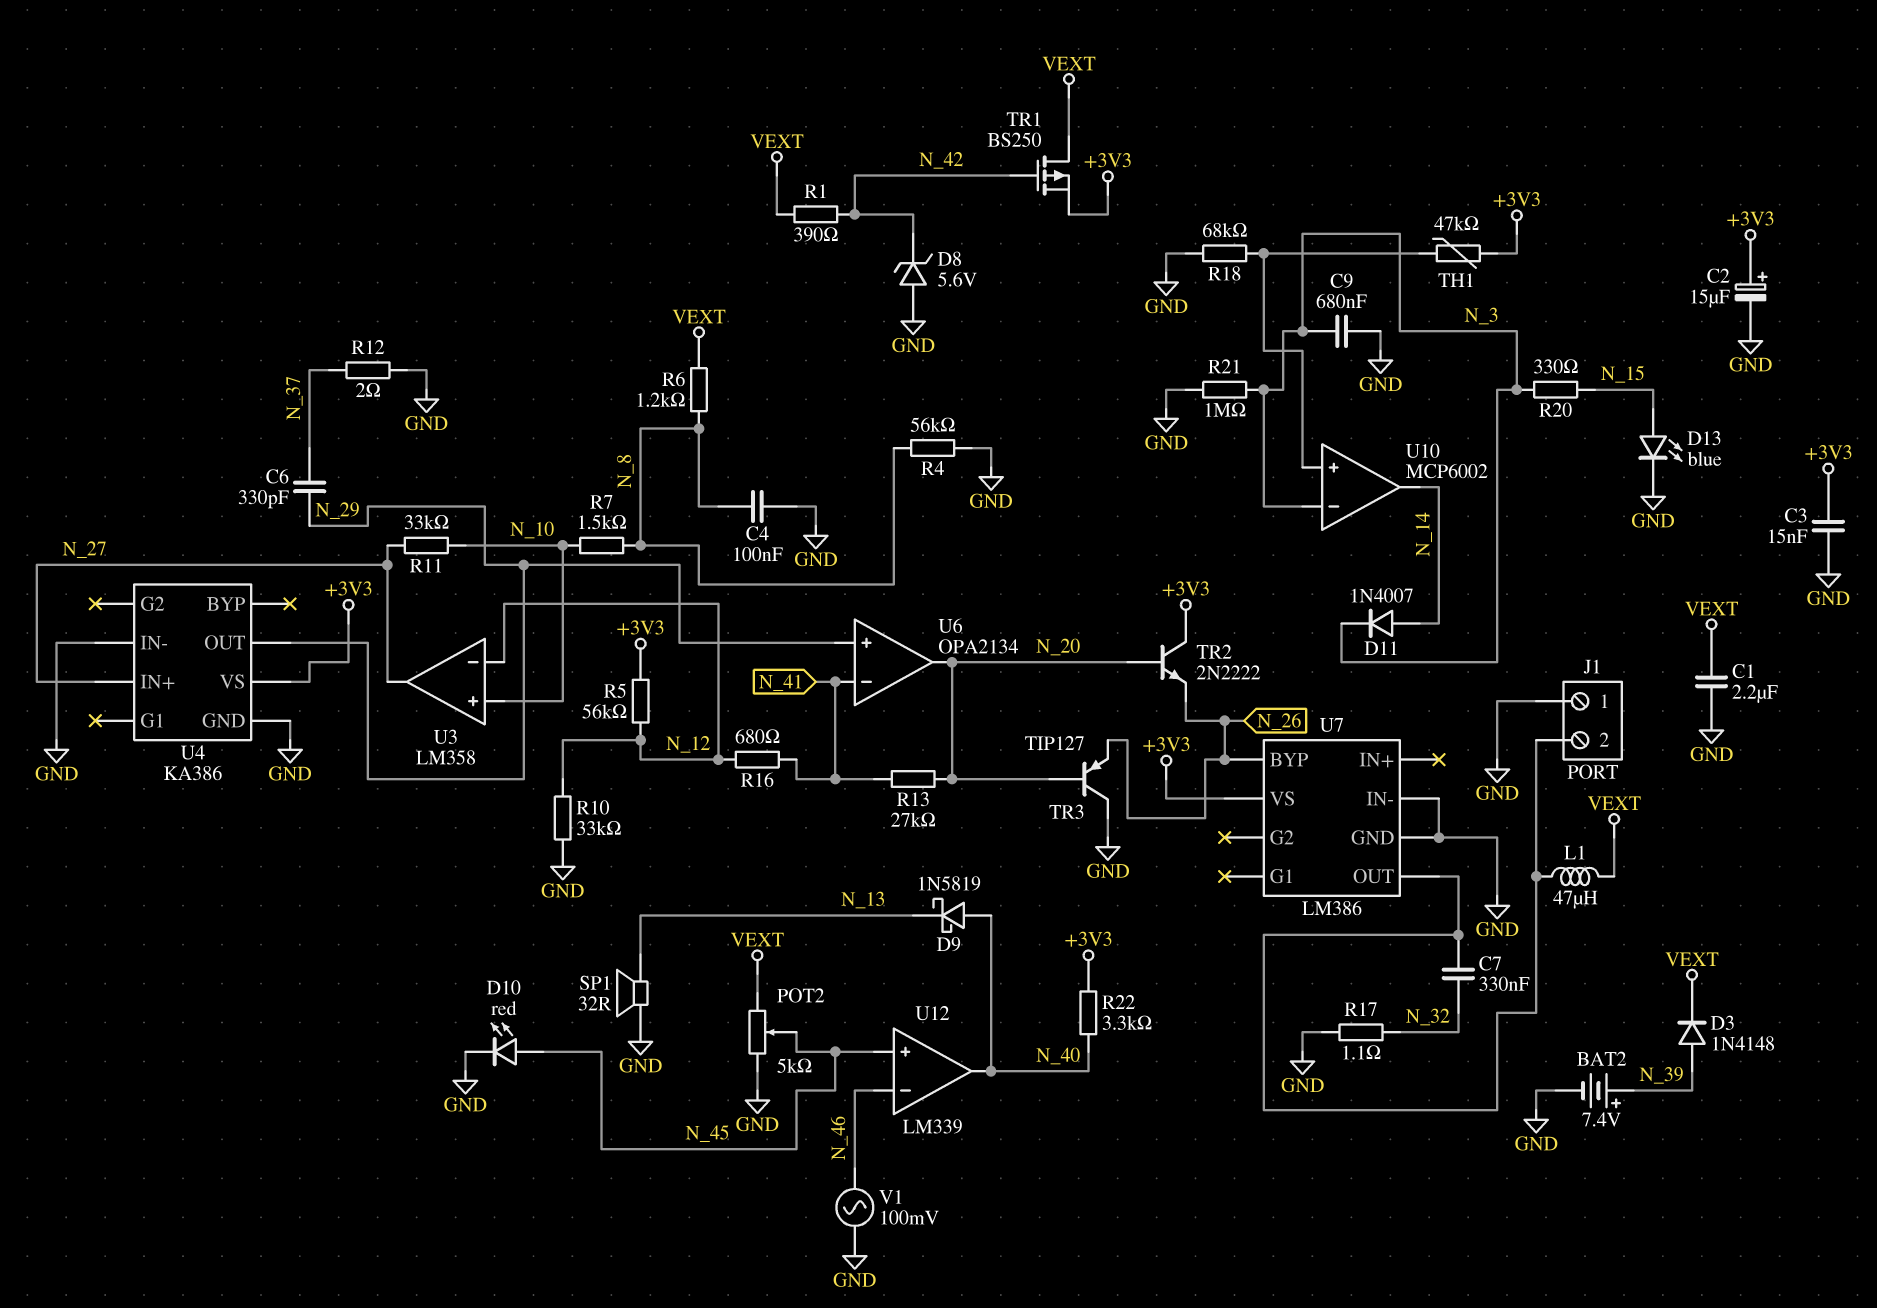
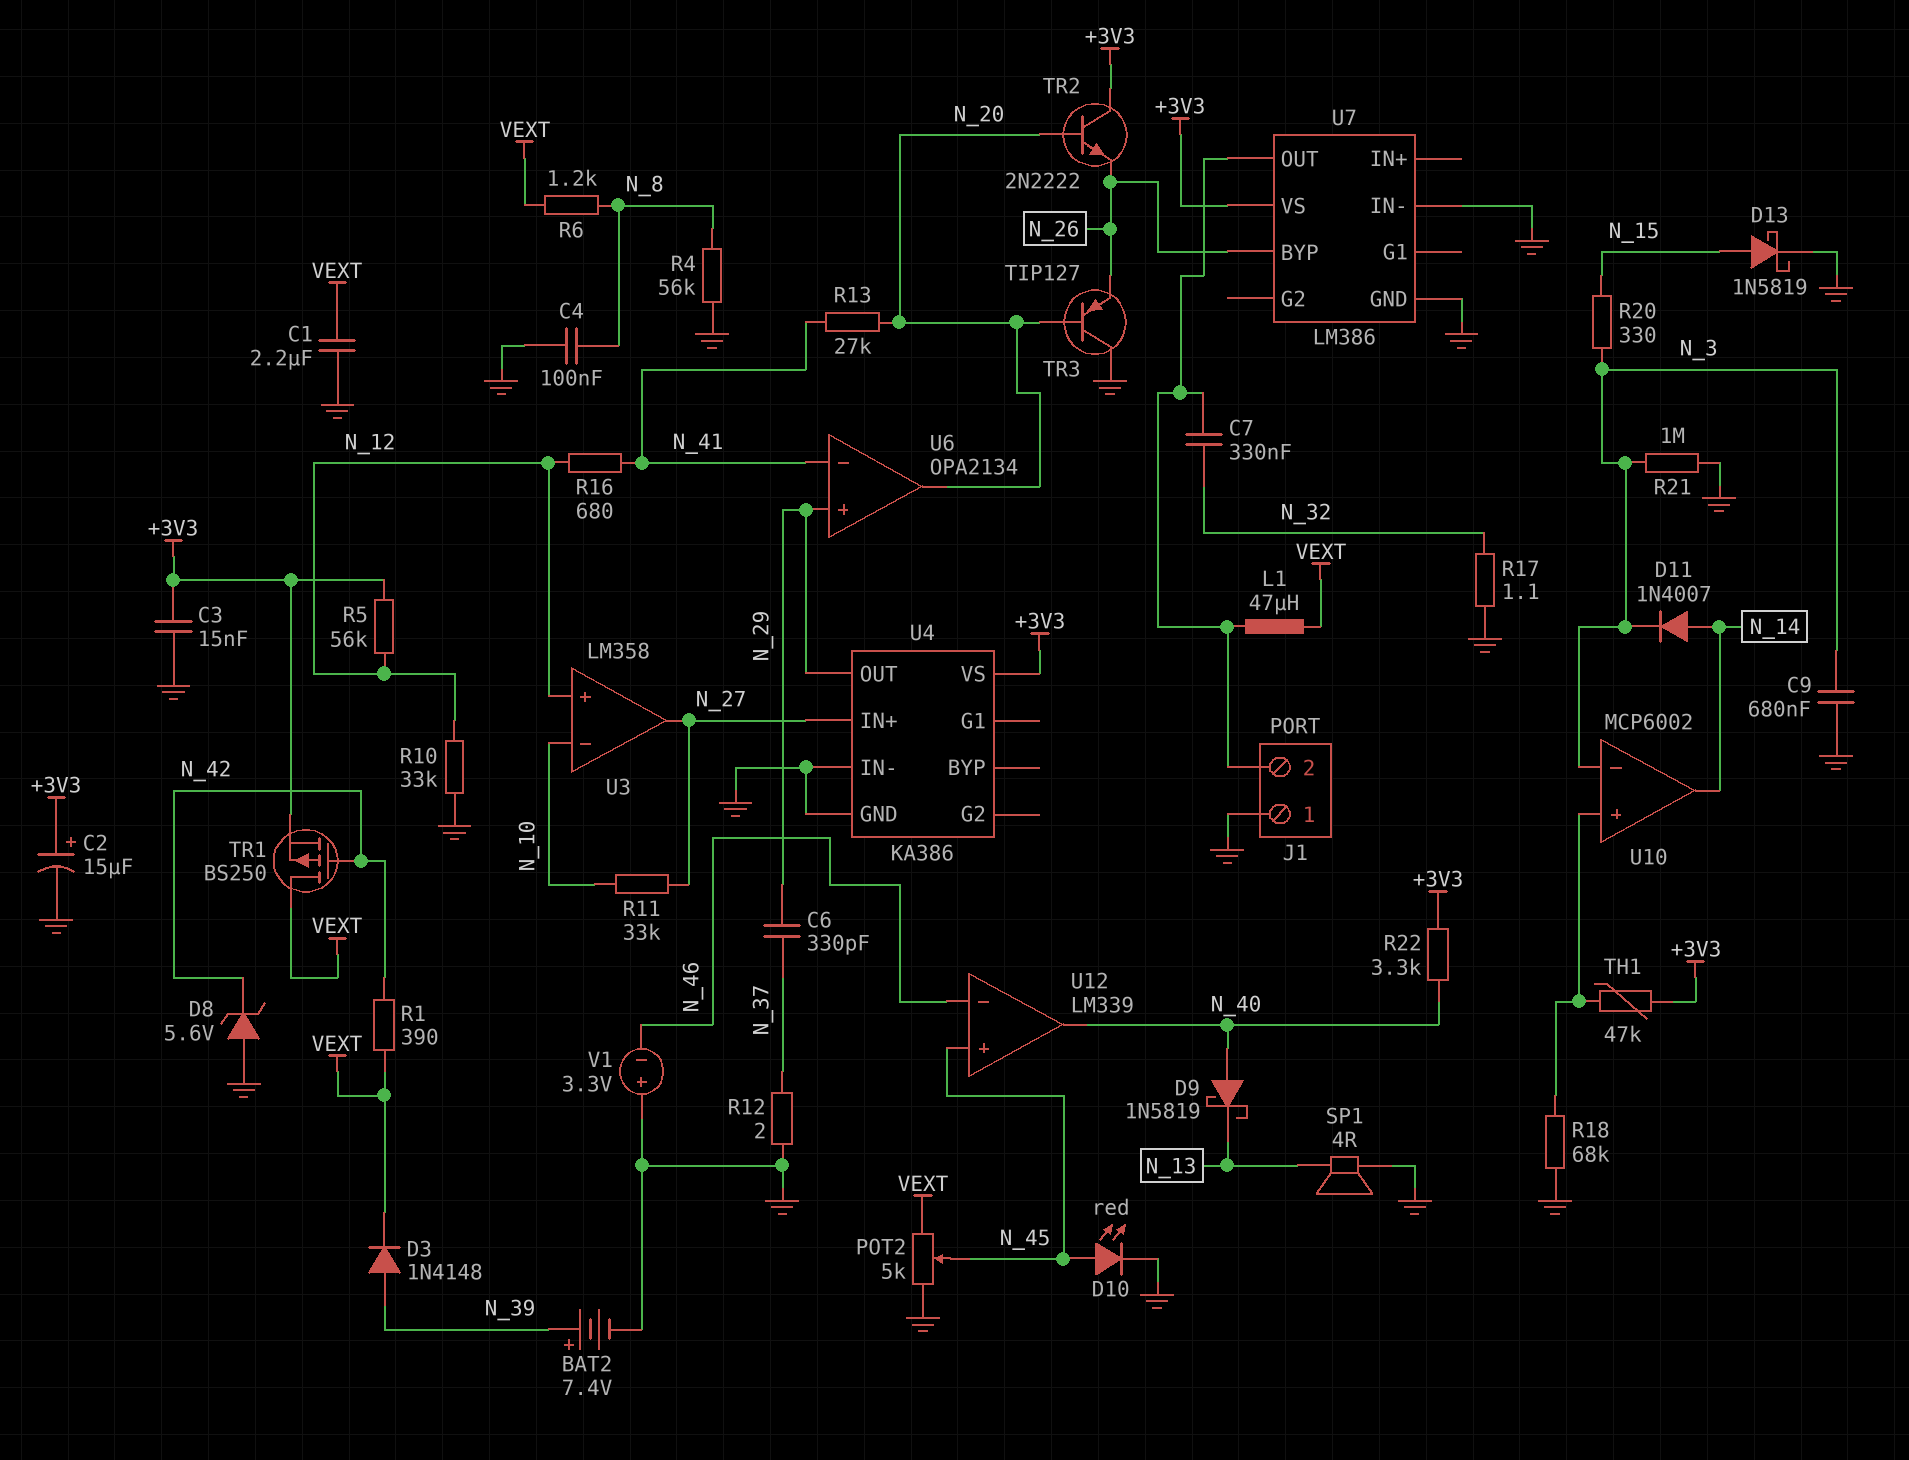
D13: LED blue (A N_15, K GND) -> schottky 1N5819 (A N_15, K GND)
R7: 1.5k (N_8, N_10) -> none
SP1: speaker 32R (GND, N_13) -> speaker 4R (GND, N_13)
U3 pin in+: N_10 -> N_12
U3 pin in-: N_12 -> N_10
V1: AC 100mV (GND, N_46) -> 3.3V (plus GND, minus N_46)

